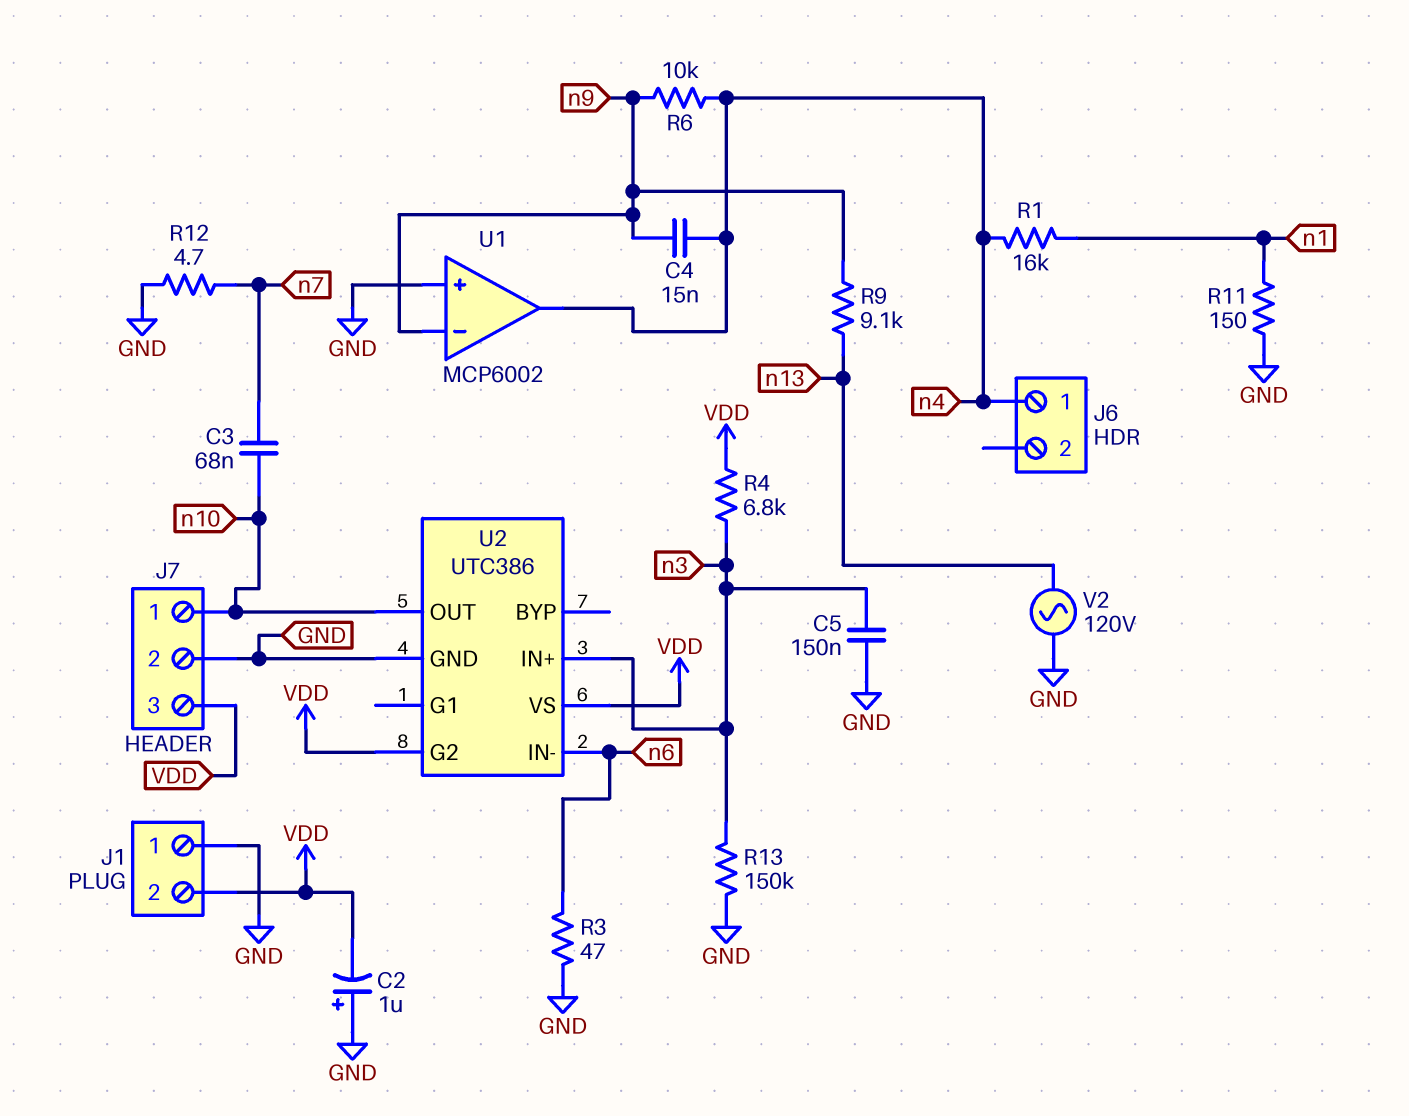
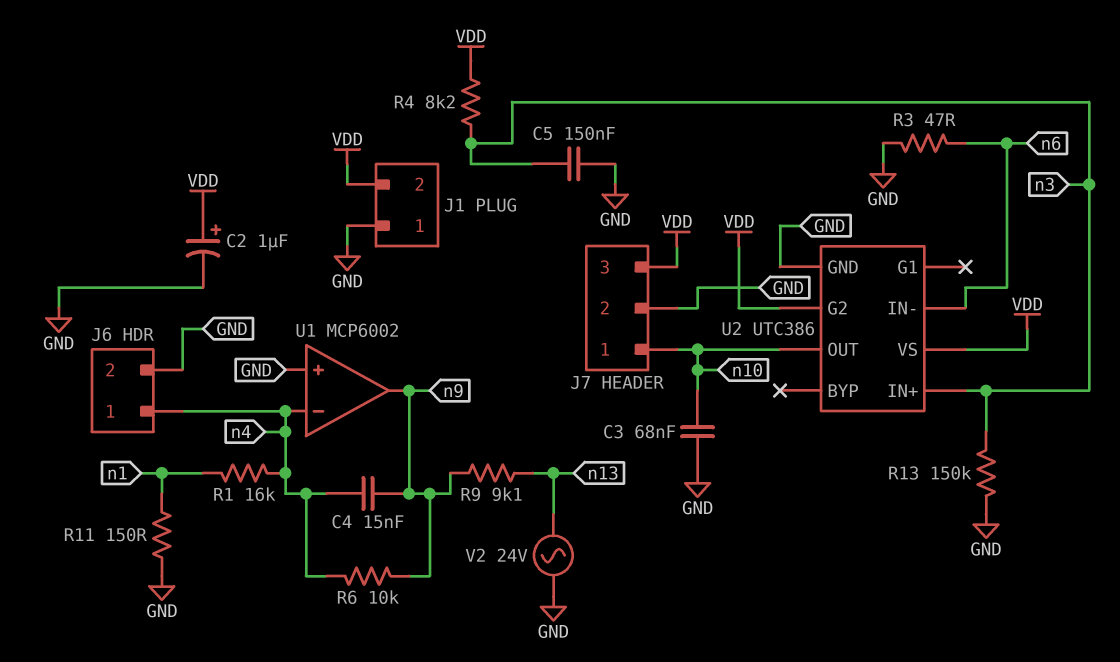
C2: 1uF (plus GND, minus VDD) -> 1uF (plus VDD, minus GND)
C3: 68nF (n7, n10) -> 68nF (GND, n10)
J6 pin 2: none -> GND
R4: 6.8k (VDD, n3) -> 8.2k (VDD, n3)
R12: 4.7 (GND, n7) -> none
U1 pin in-: n9 -> n4
U1 pin out: n4 -> n9
V2: AC 120V (GND, n13) -> AC 24V (GND, n13)

